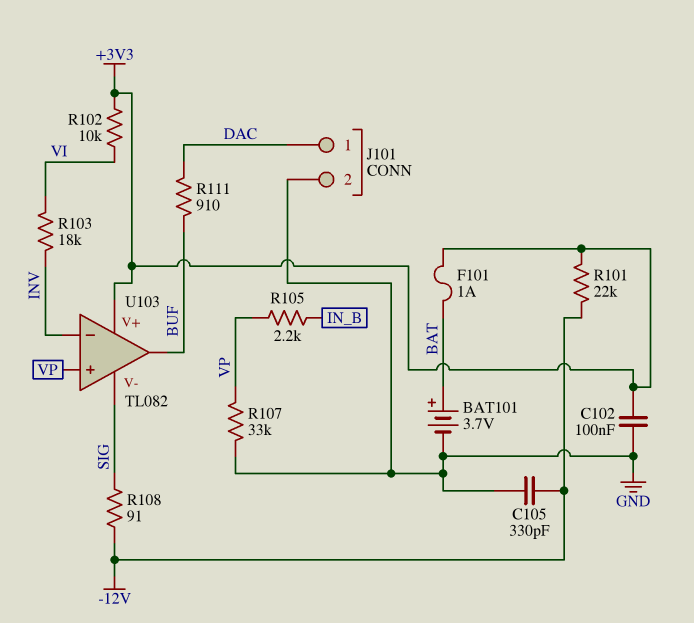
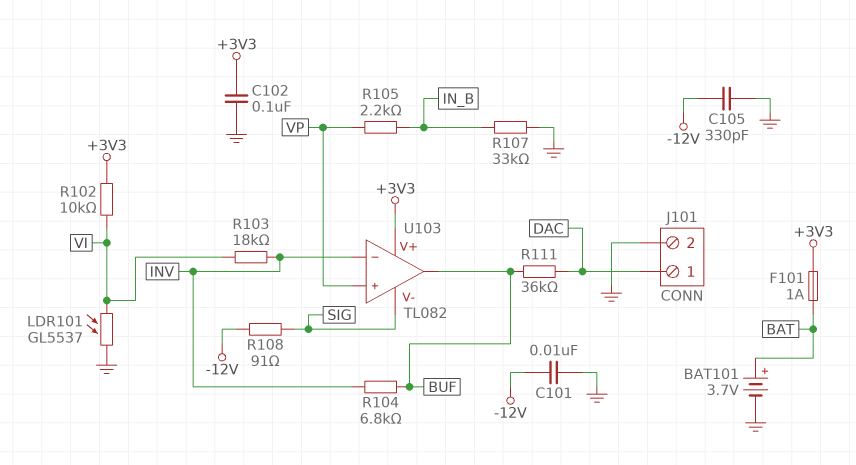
C101: none -> 10nF (-12V, GND)
LDR101: none -> GL5537 (GND, VI)
R101: 22k (+3V3, -12V) -> none
R104: none -> 6.8k (BUF, INV)
R107: 33k (GND, VP) -> 33k (GND, IN_B)
R111: 910 (BUF, DAC) -> 36k (BUF, DAC)

